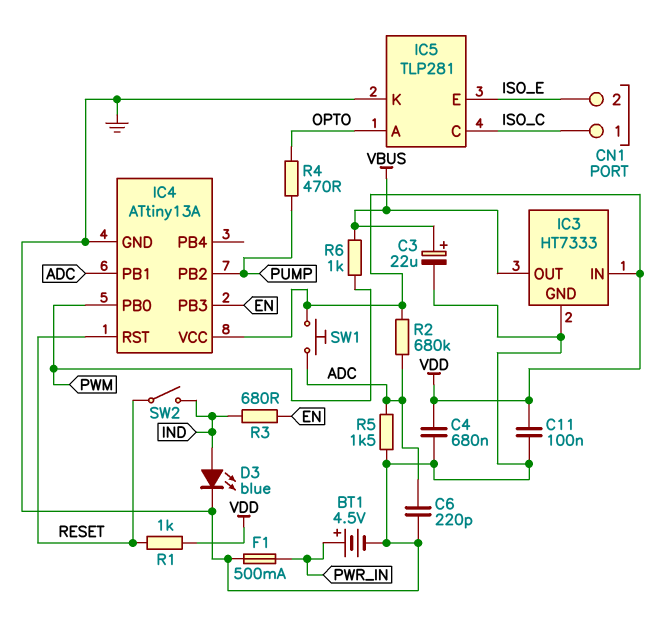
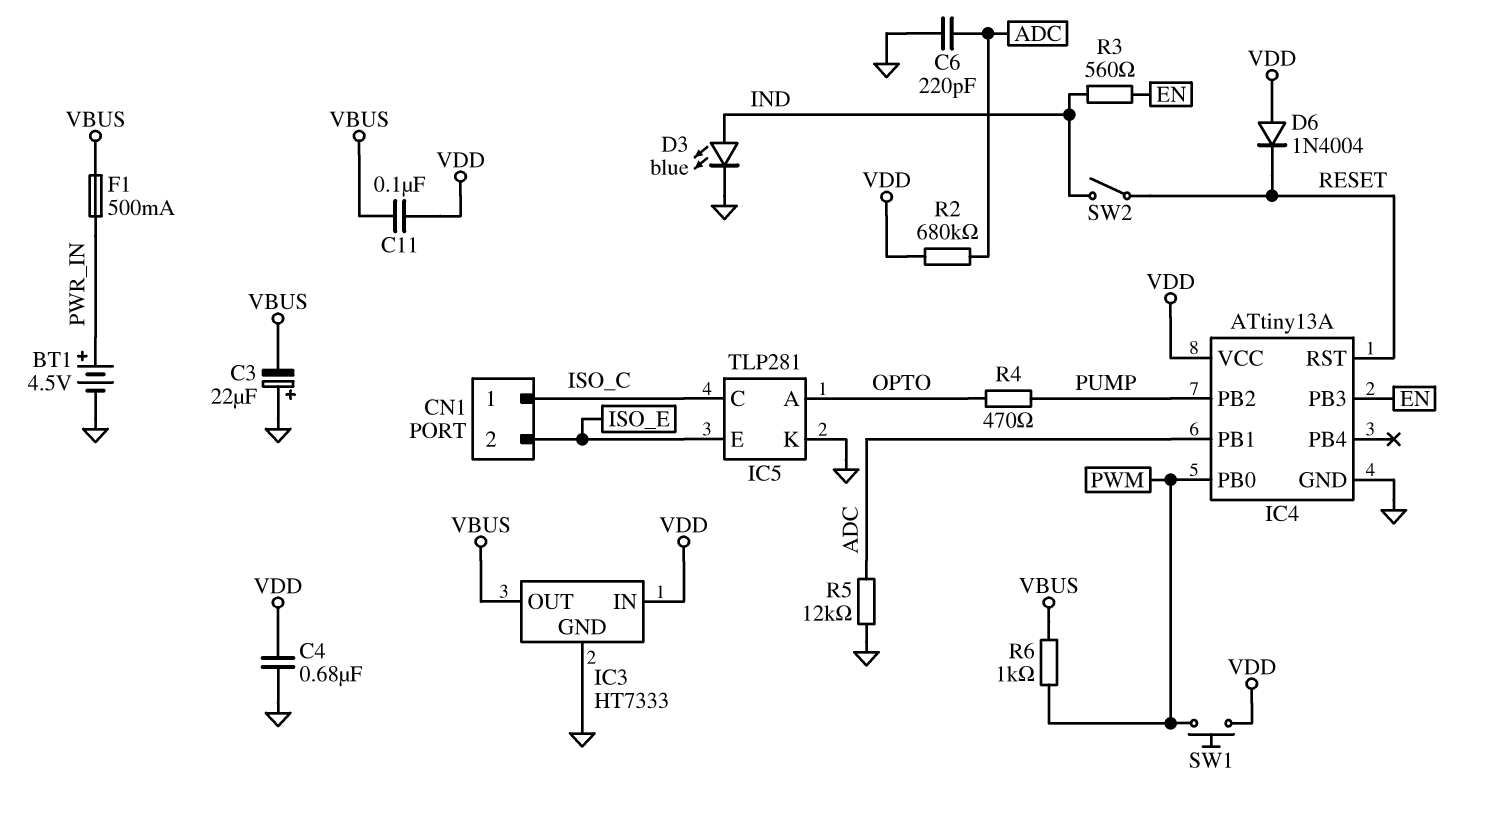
C3: 22uF (plus VBUS, minus GND) -> 22uF (plus GND, minus VBUS)
C11: 100nF (GND, VDD) -> 100nF (VBUS, VDD)
D6: none -> diode 1N4004 (A VDD, K RESET)
F1: 500mA (GND, PWR_IN) -> 500mA (PWR_IN, VBUS)
R1: 1k (RESET, VDD) -> none
R3: 680 (EN, IND) -> 560 (EN, IND)
R5: 1.5k (ADC, GND) -> 12k (ADC, GND)
SW1: button (ADC, VDD) -> button (PWM, VDD)

